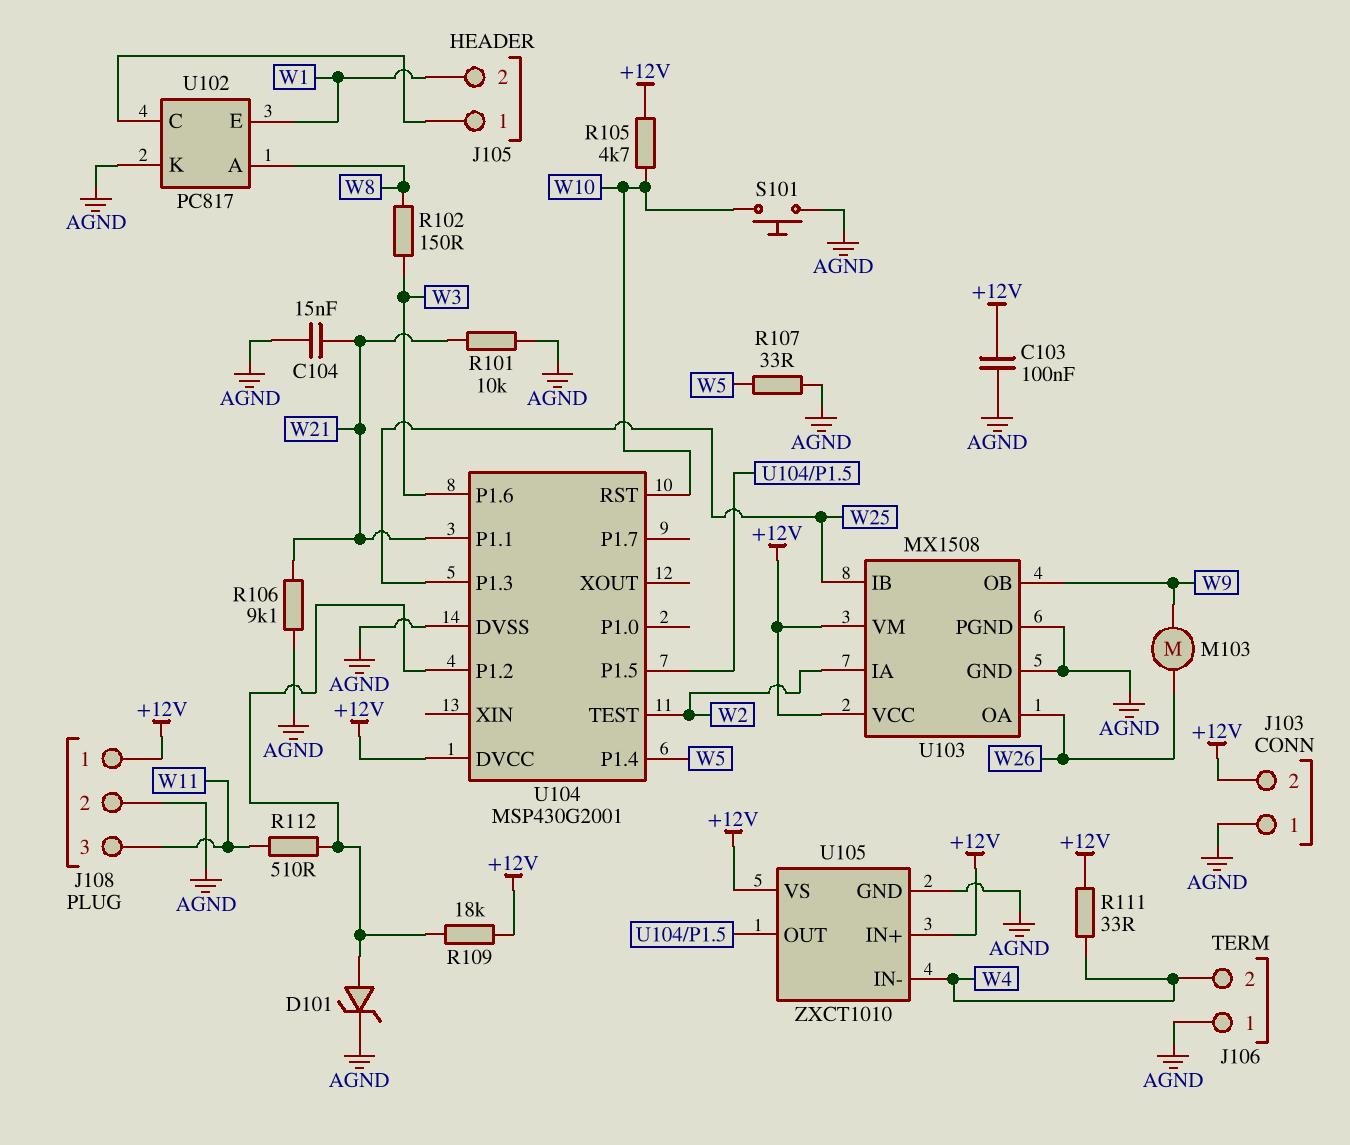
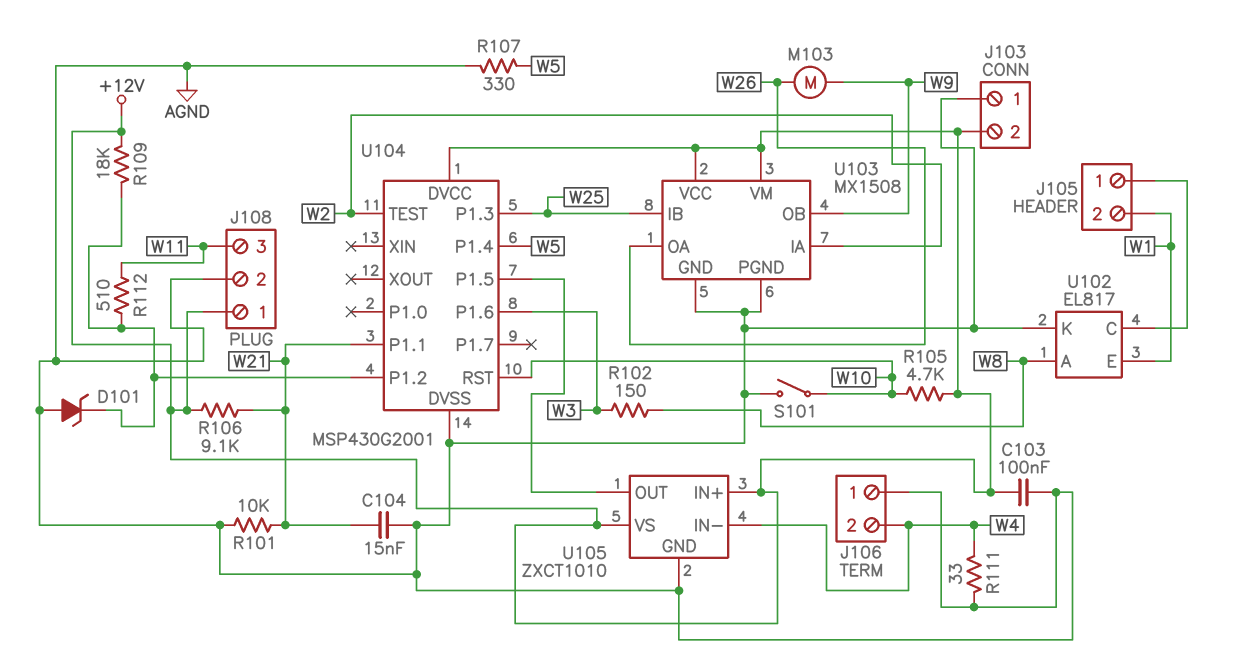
D101: zener (A U104/P1.2, K AGND) -> zener (A AGND, K U104/P1.2)
R106: 9.1k (AGND, W21) -> 9.1k (+12V, W21)
R107: 33 (AGND, W5) -> 330 (AGND, W5)
R111: 33 (+12V, W4) -> 33 (AGND, W4)
S101: button (AGND, W10) -> switch (AGND, W10)
U102: PC817 -> EL817

